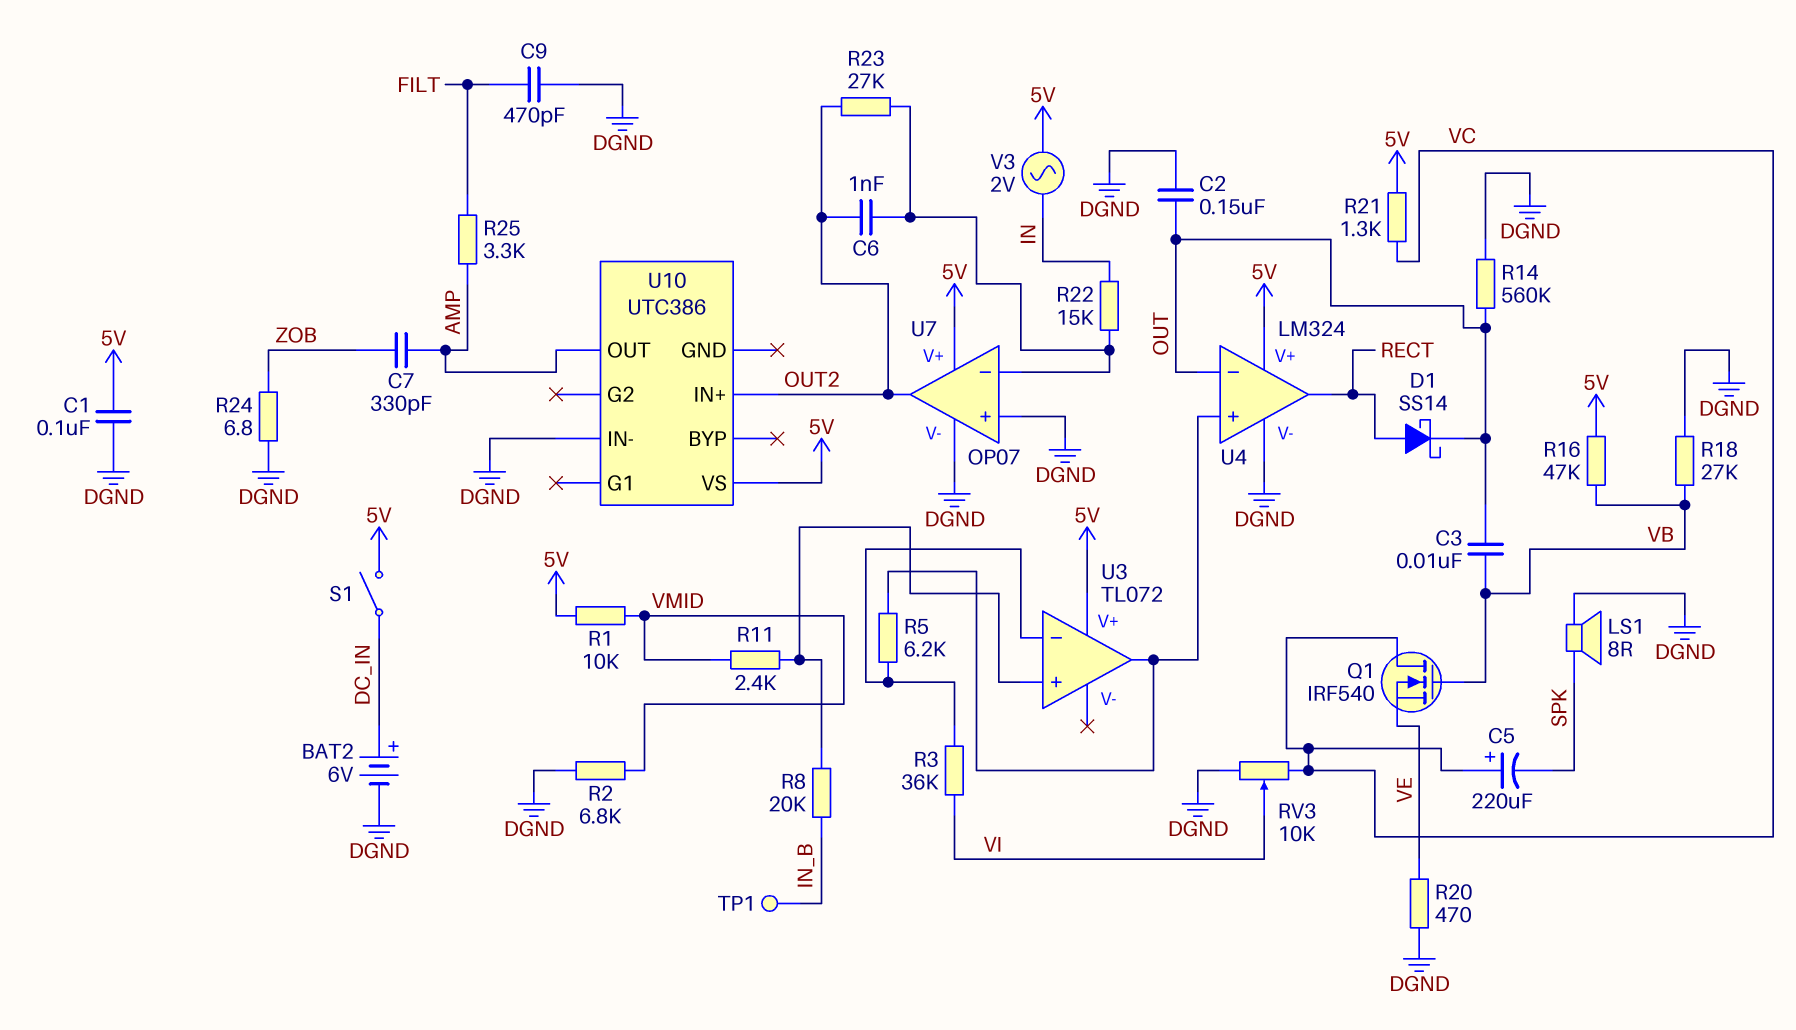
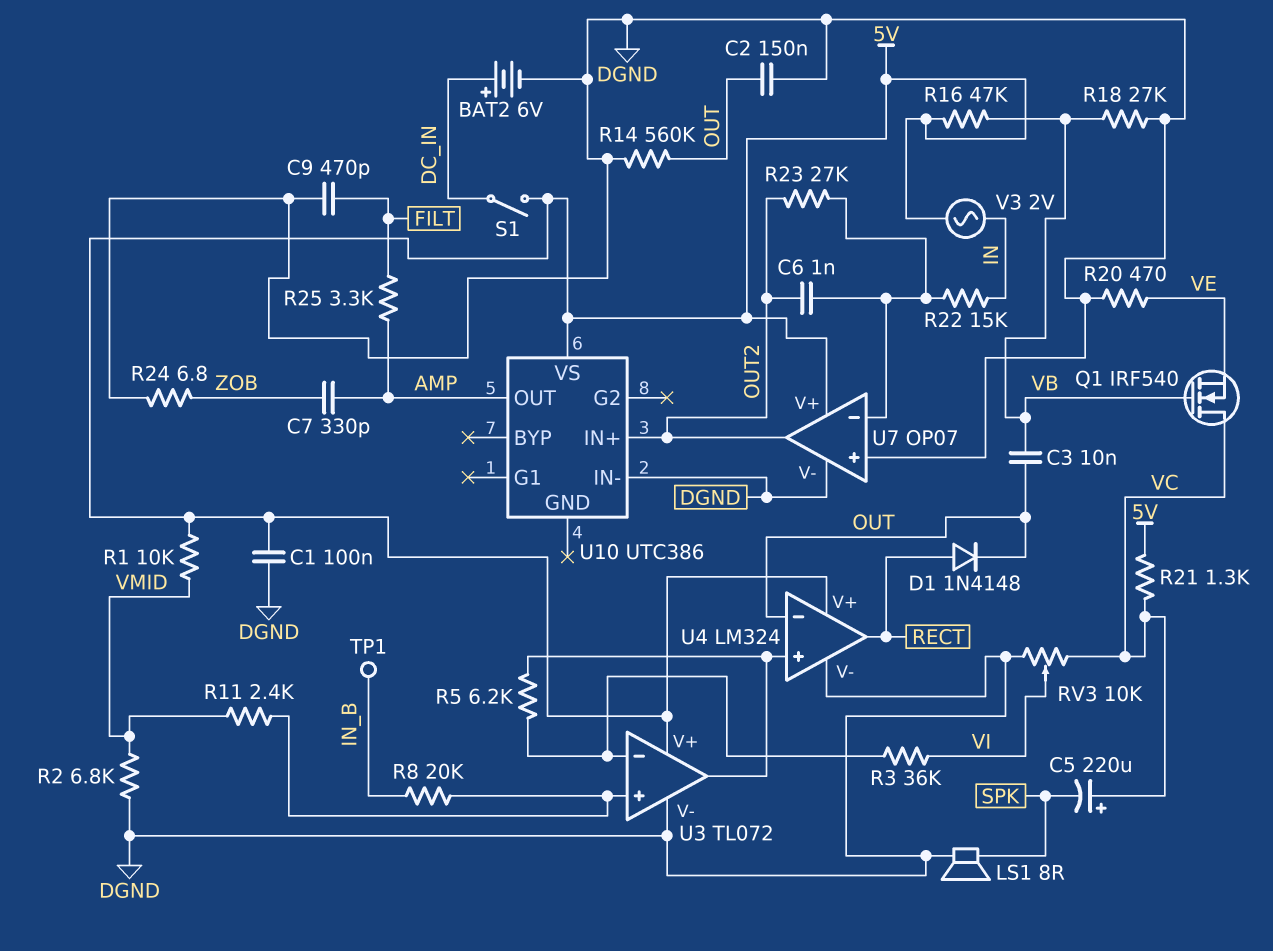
D1: schottky SS14 (A RECT, K OUT) -> diode 1N4148 (A RECT, K OUT)
U3 pin V-: none -> DGND

